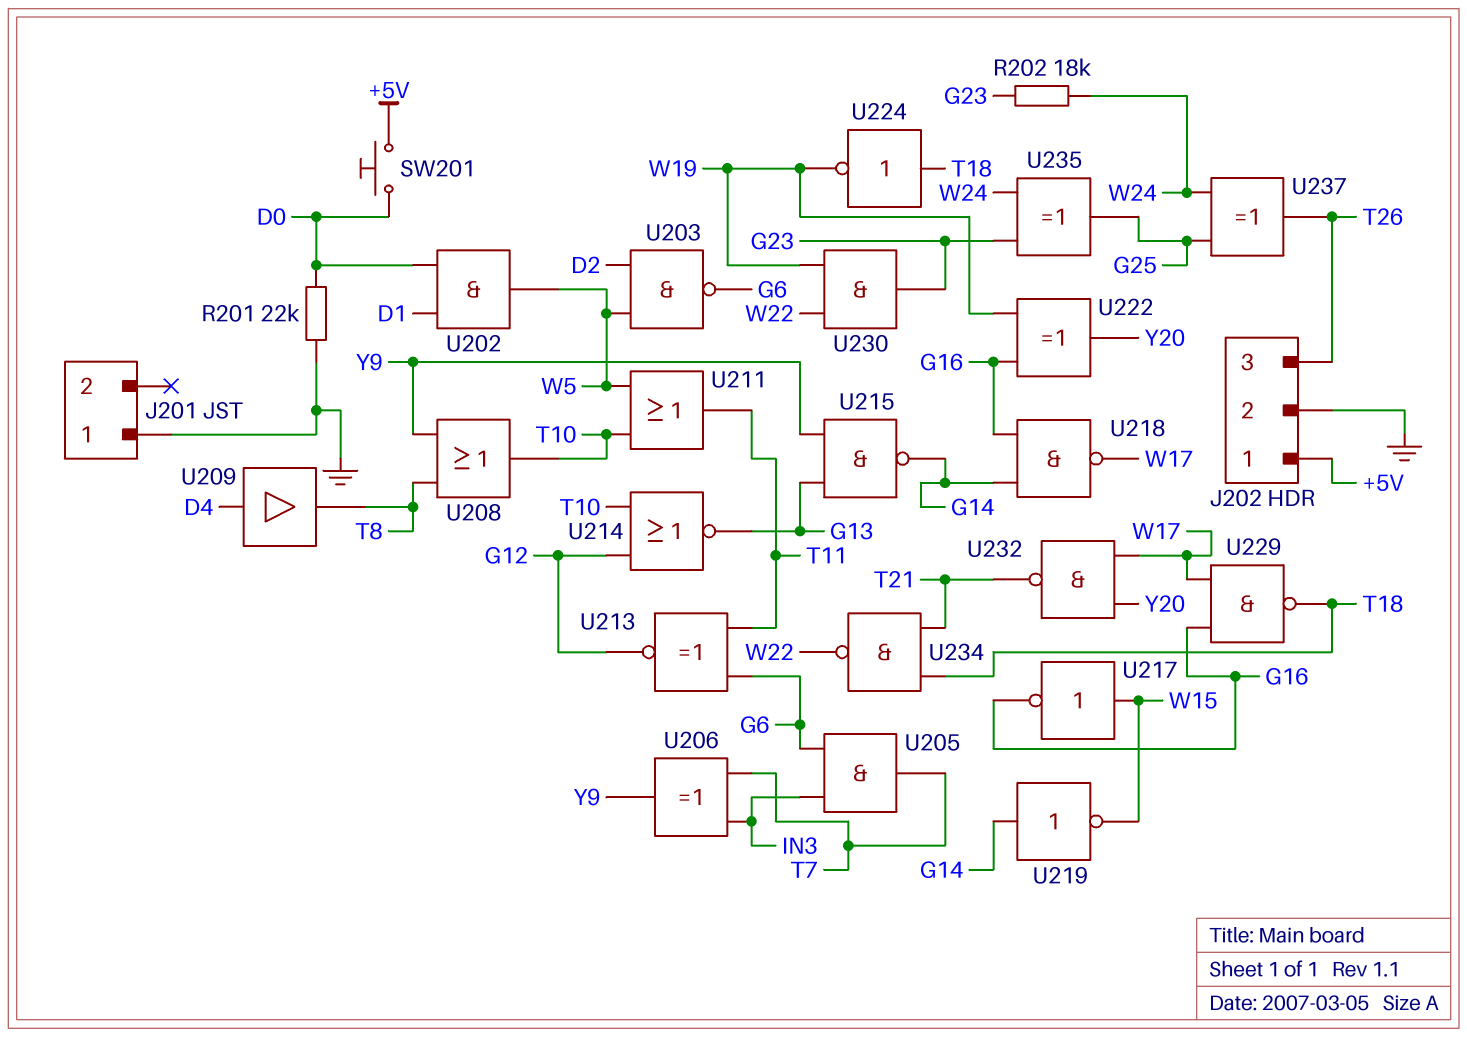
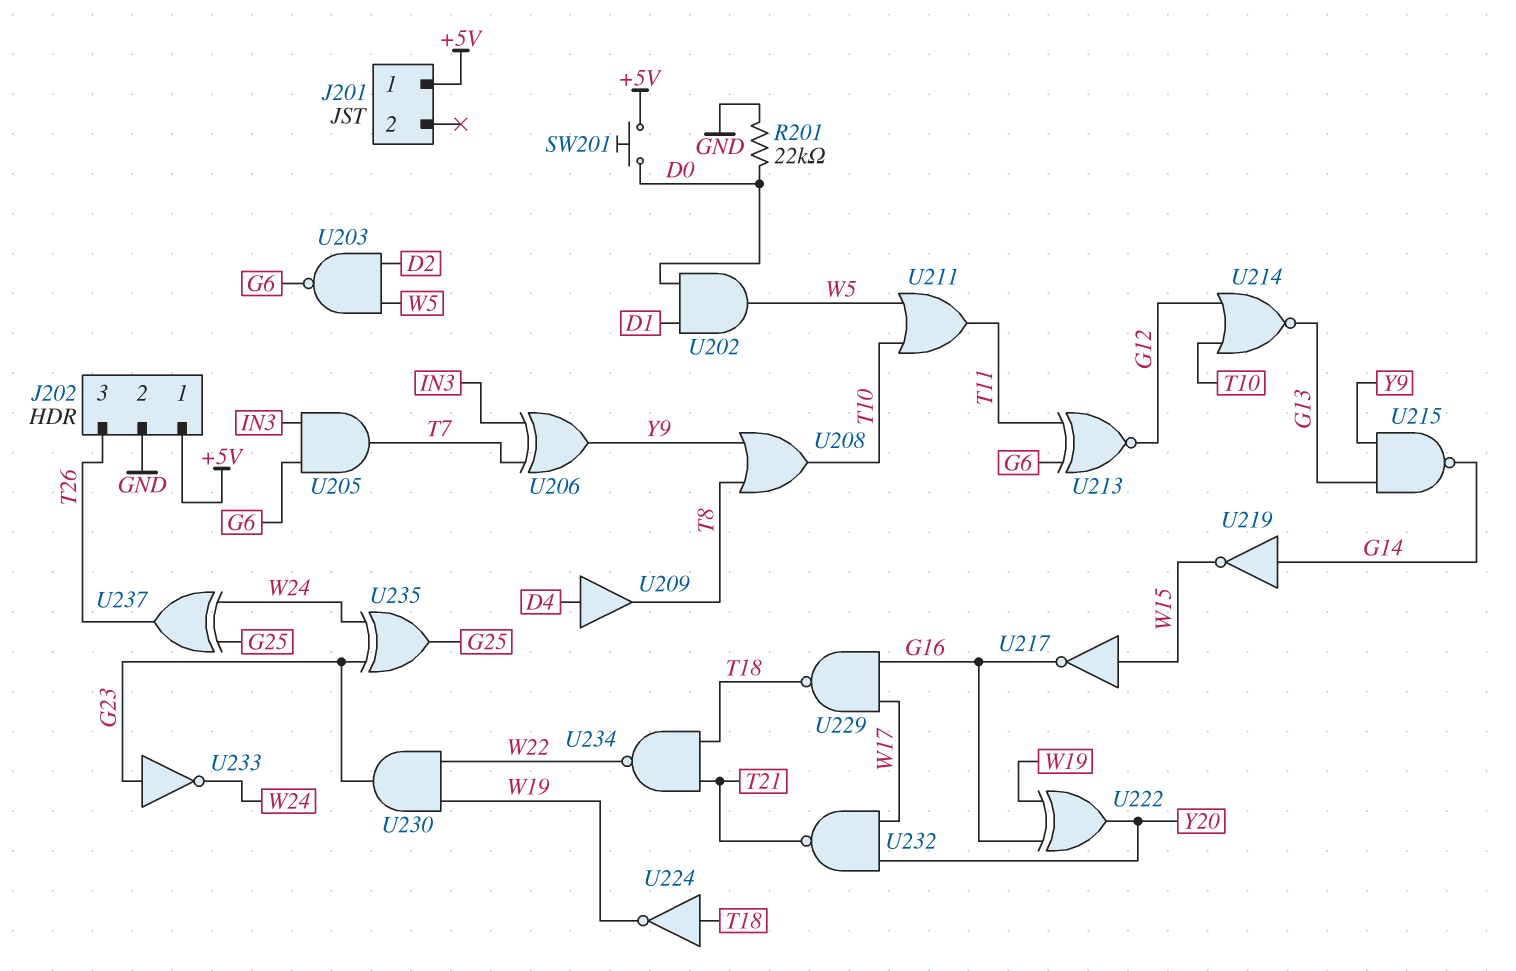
J201 pin 1: GND -> +5V
R202: 18k (G23, W24) -> none
U218: NAND (in G14, in G16, out W17) -> none
U233: none -> NOT (in G23, out W24)

